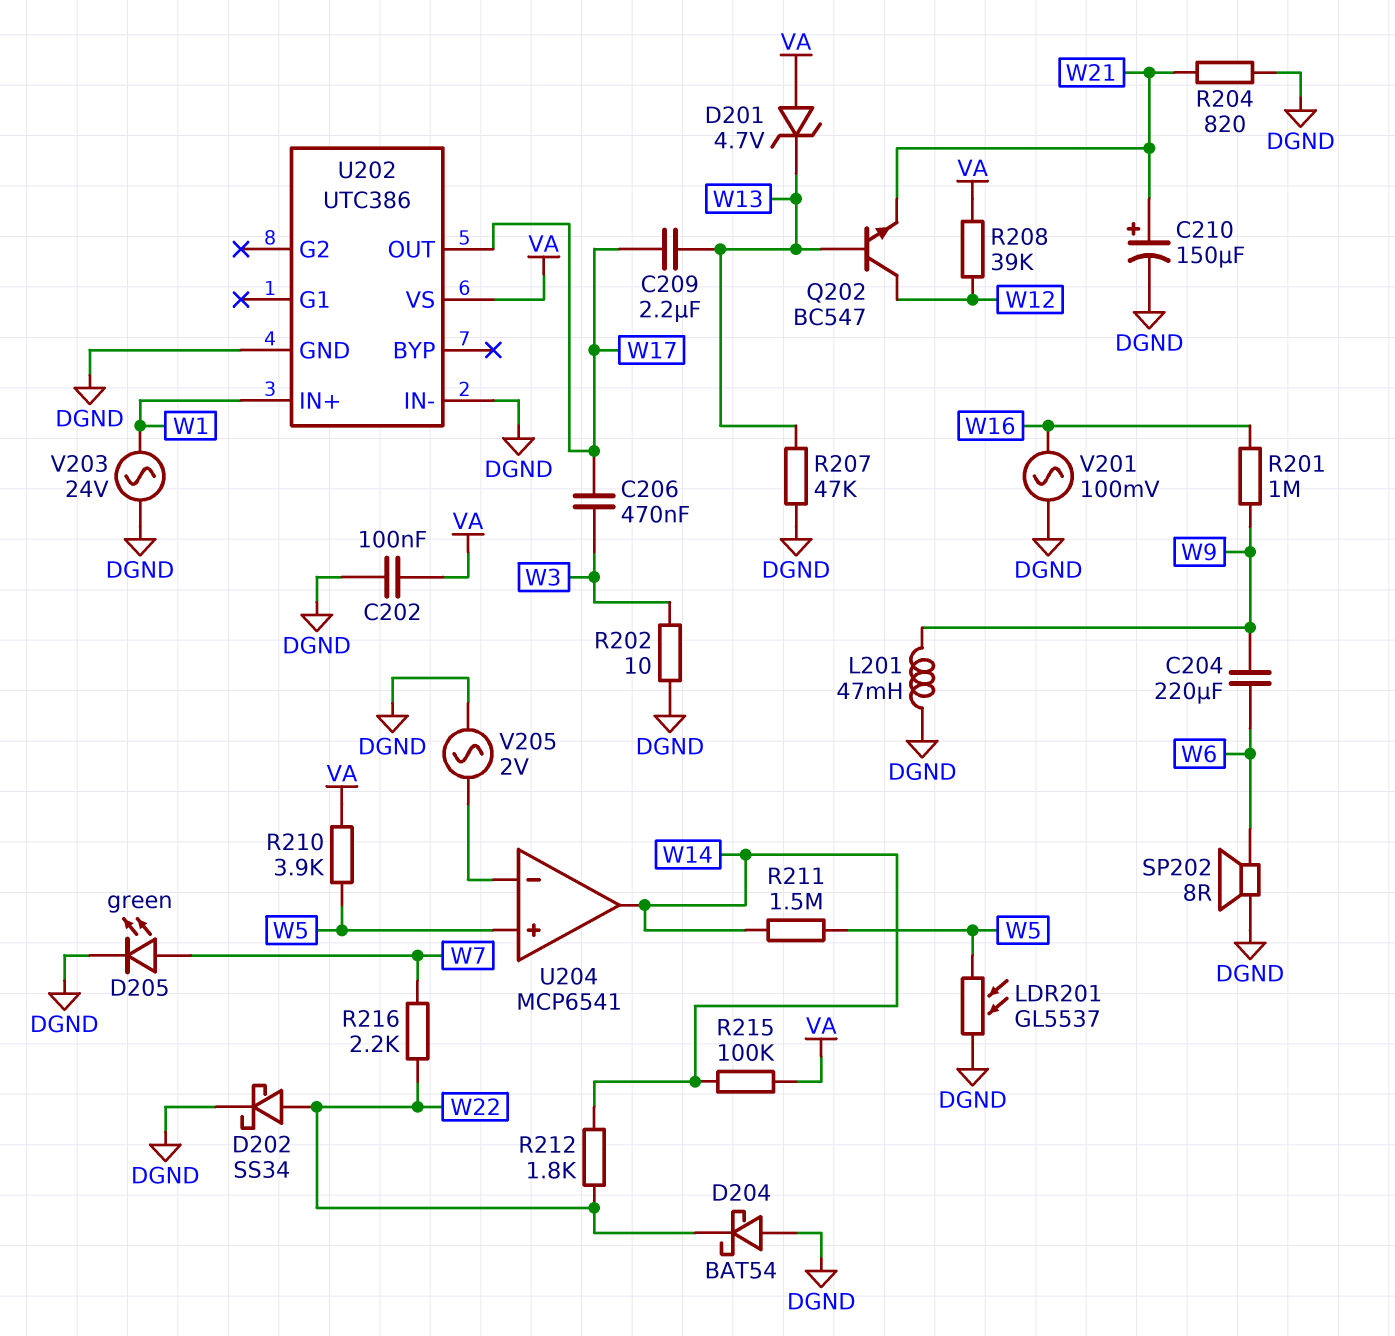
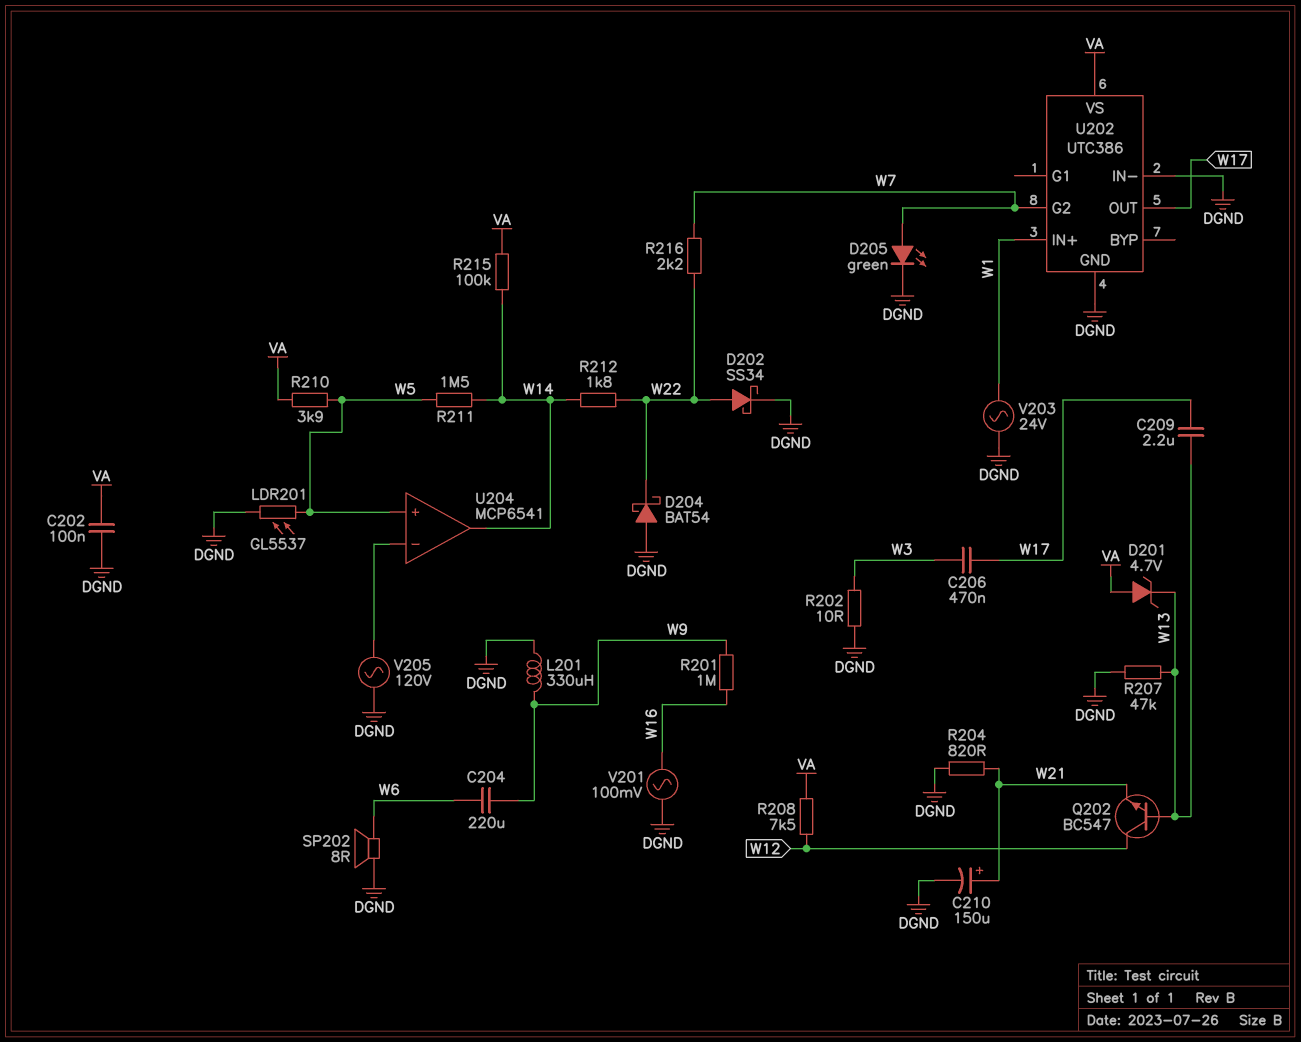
L201: 47mH (DGND, W9) -> 330uH (DGND, W9)
R208: 39k (VA, W12) -> 7.5k (VA, W12)
U202 pin G2: none -> W7
V205: AC 2V (DGND, U204/in-) -> AC 120V (DGND, U204/in-)

